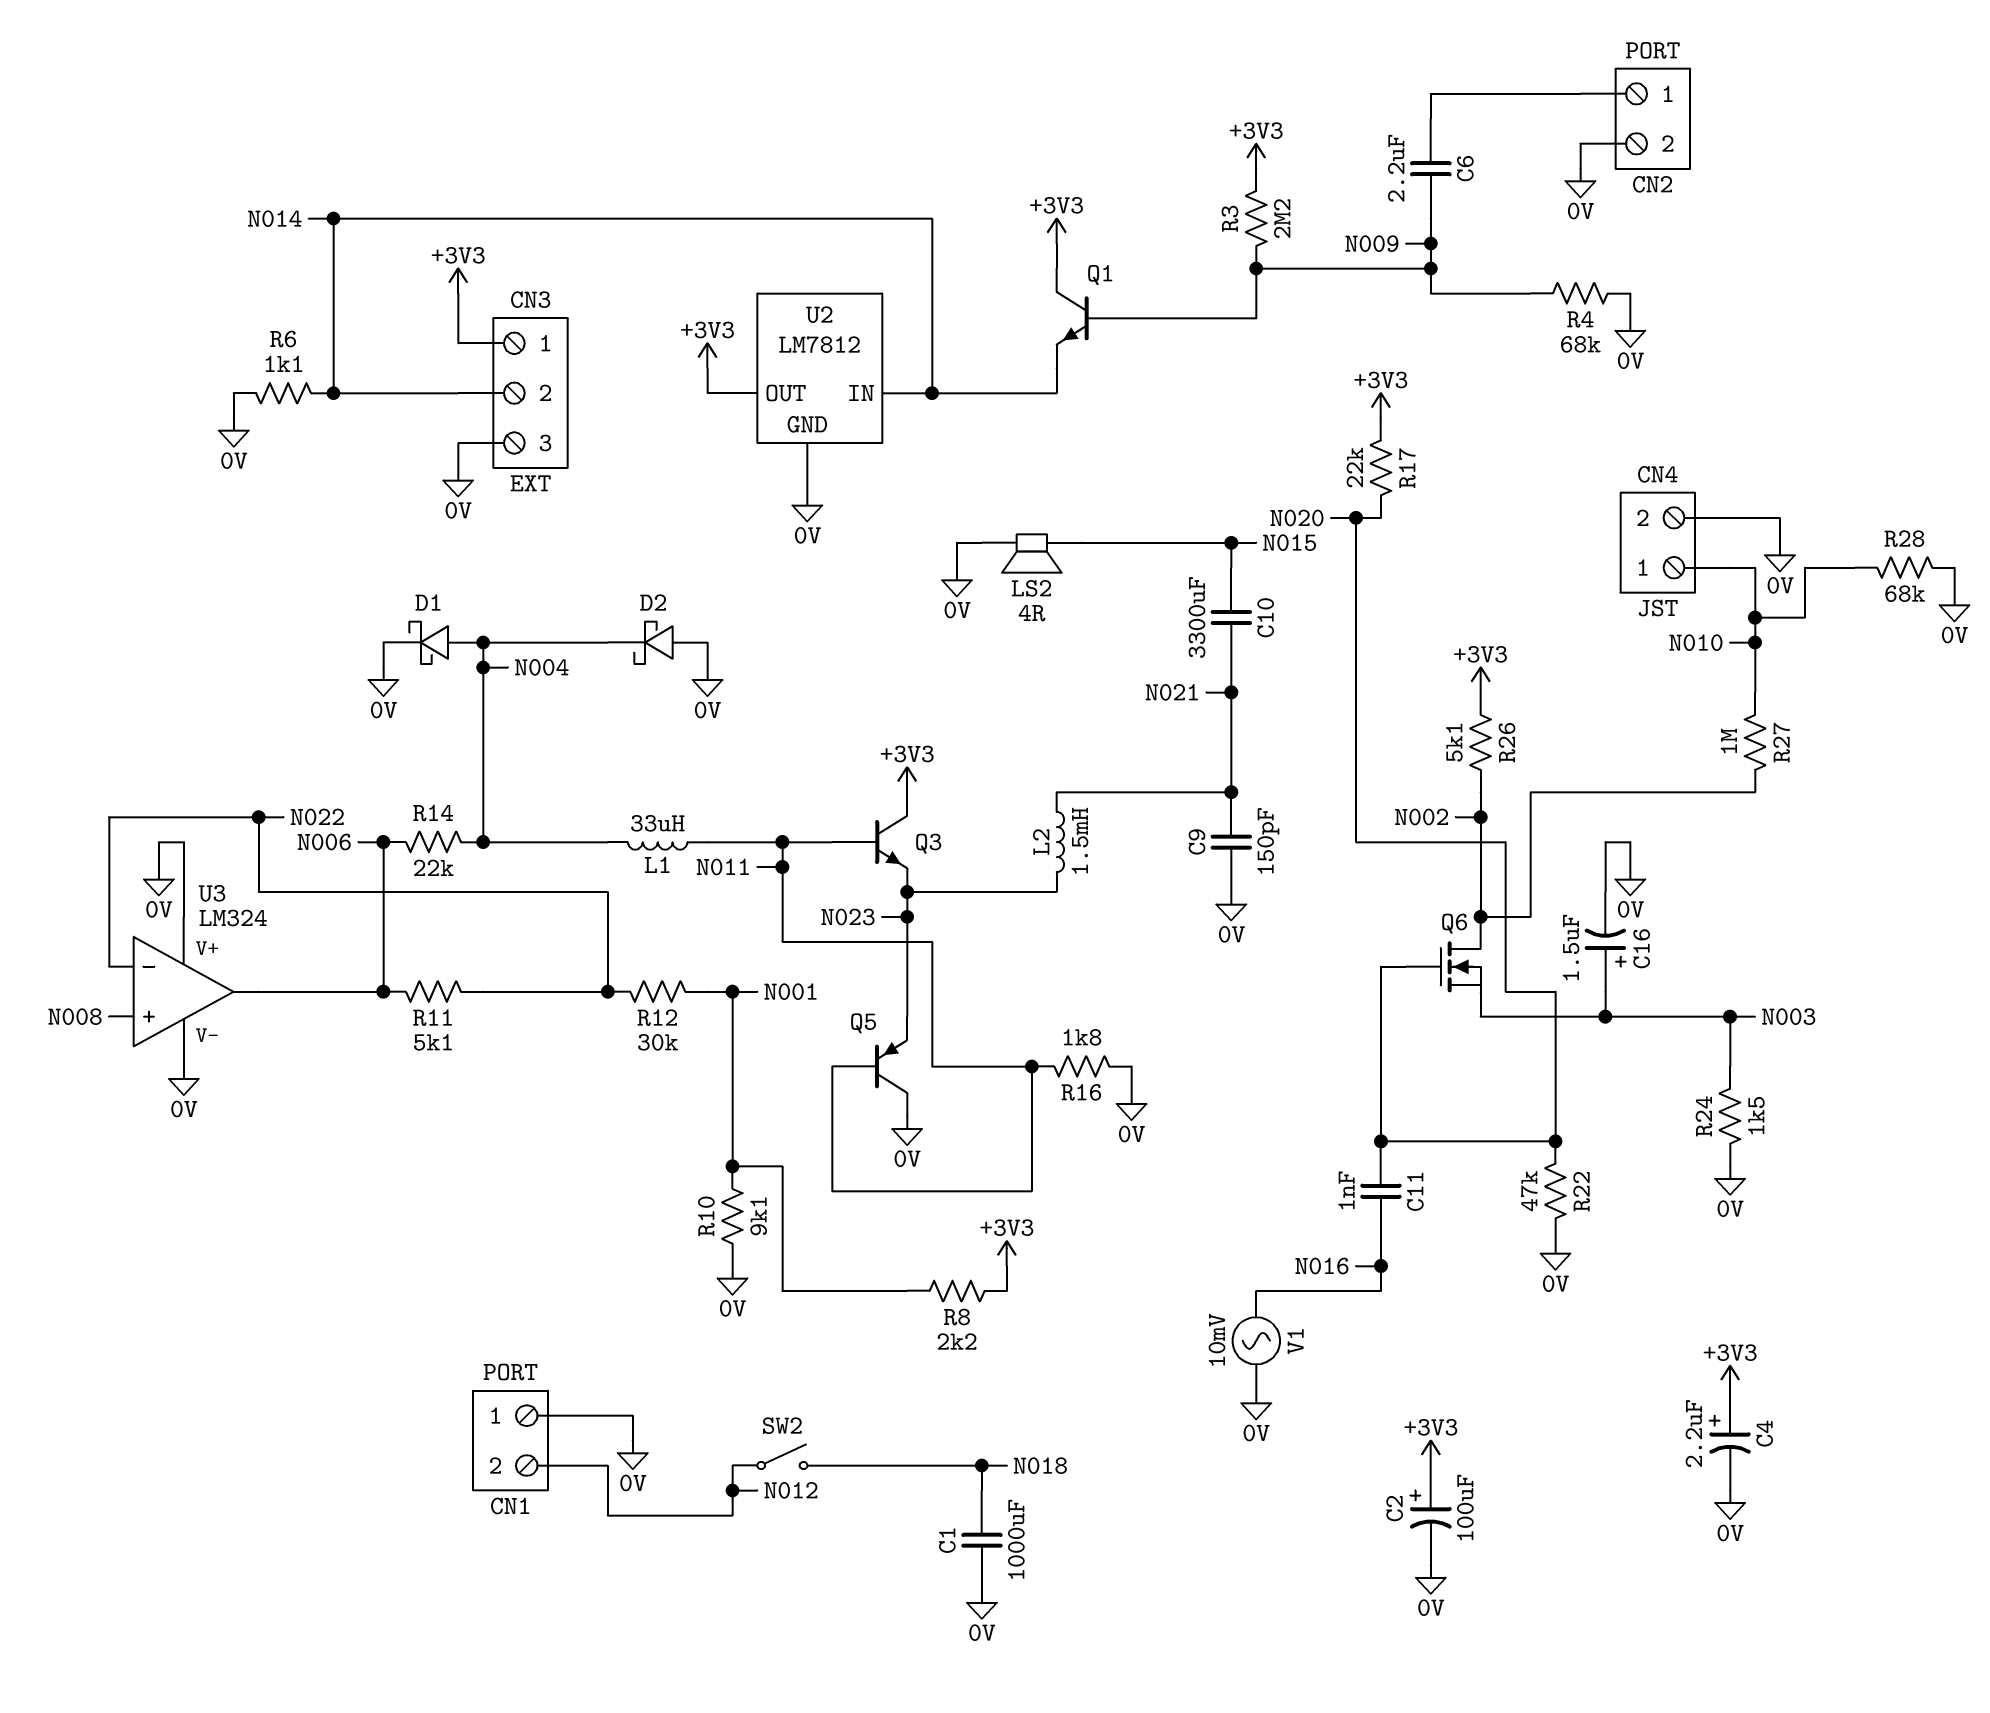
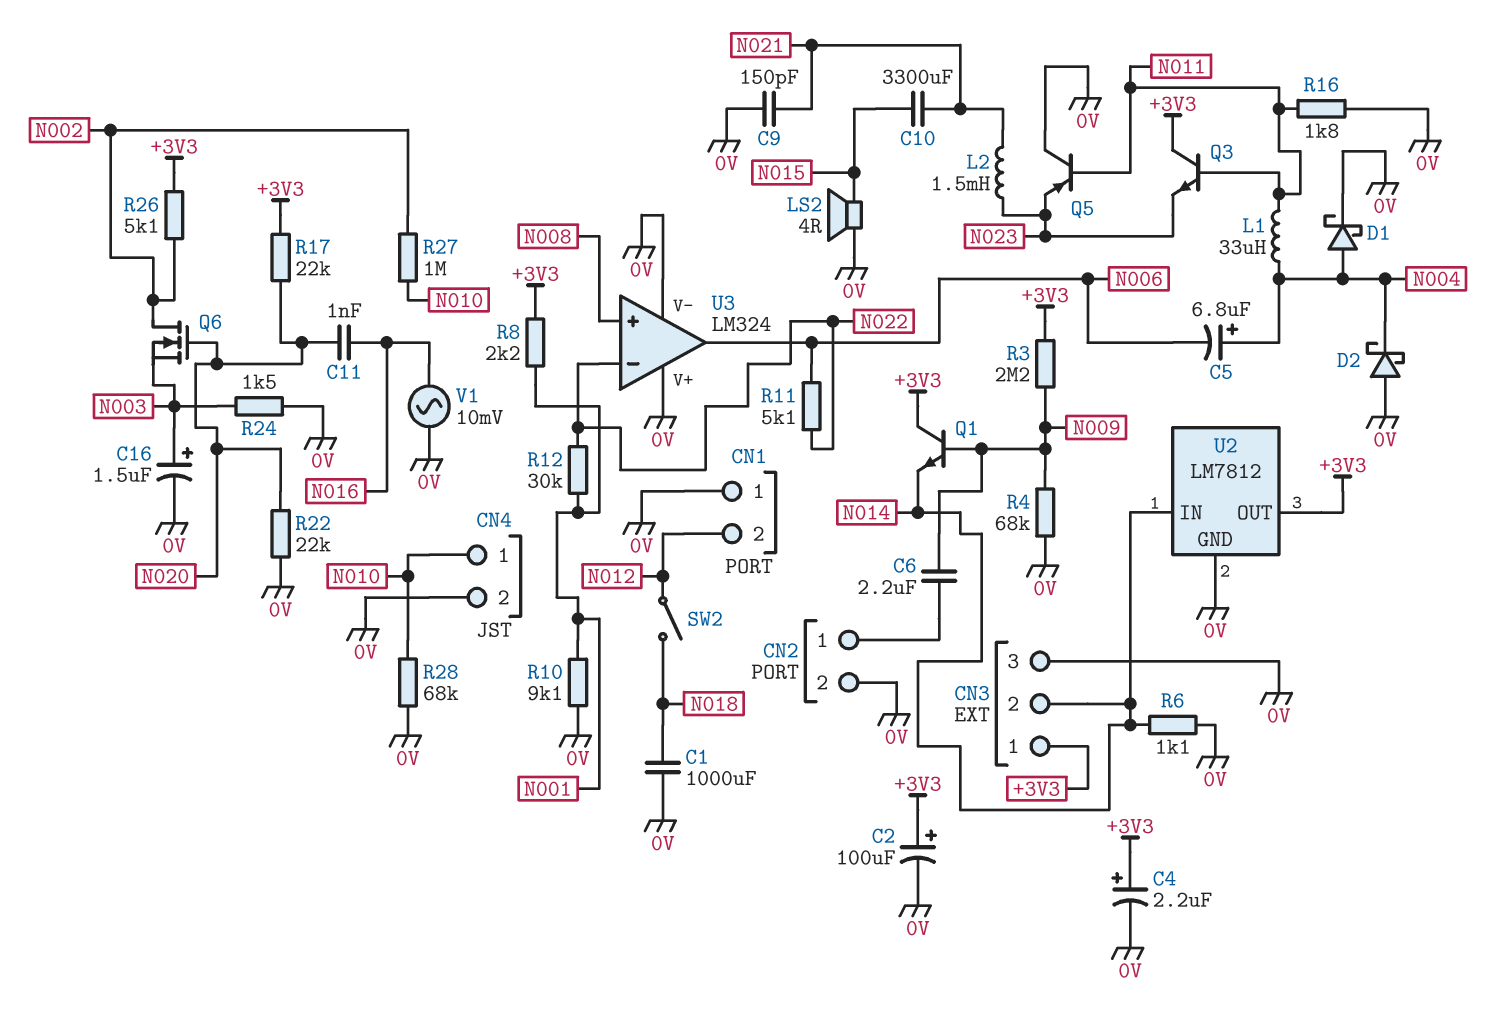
C5: none -> 6.8uF (plus N004, minus N006)
R14: 22k (N004, N006) -> none
R22: 47k (0V, N020) -> 22k (0V, N020)

